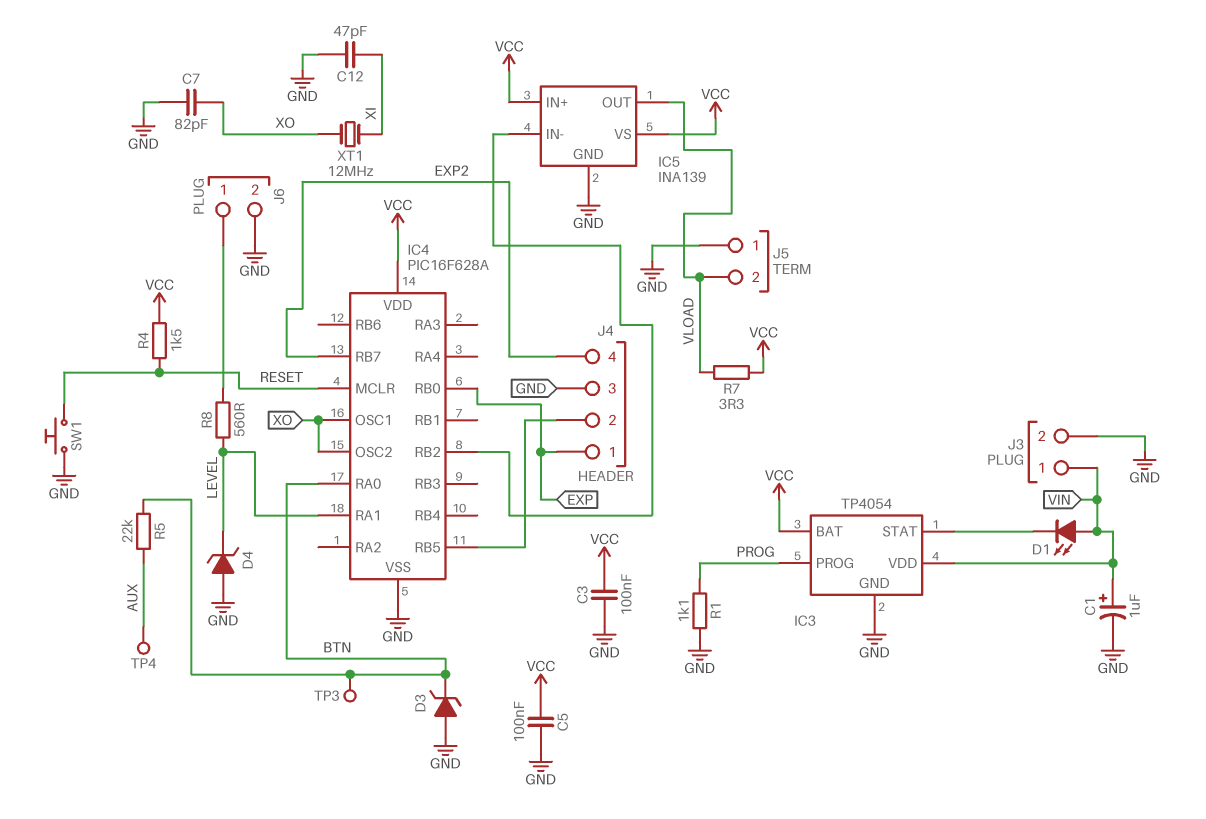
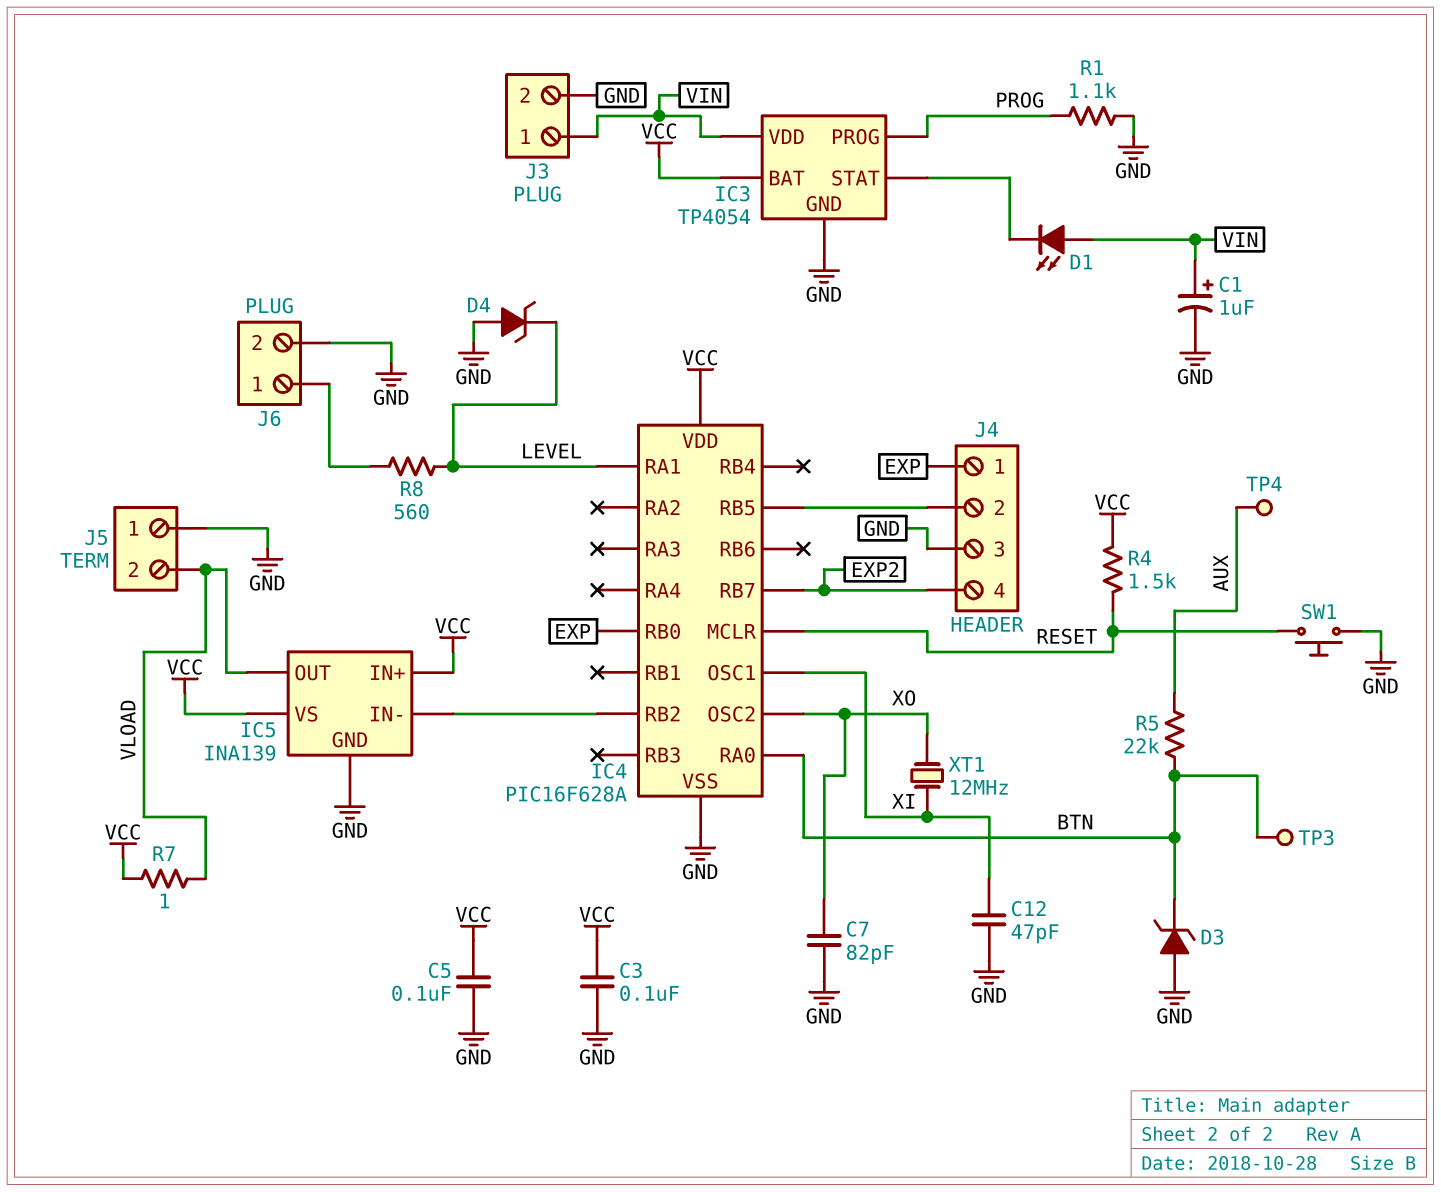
IC4 pin OSC1: XO -> XI
R7: 3.3 (VCC, VLOAD) -> 1 (VCC, VLOAD)

